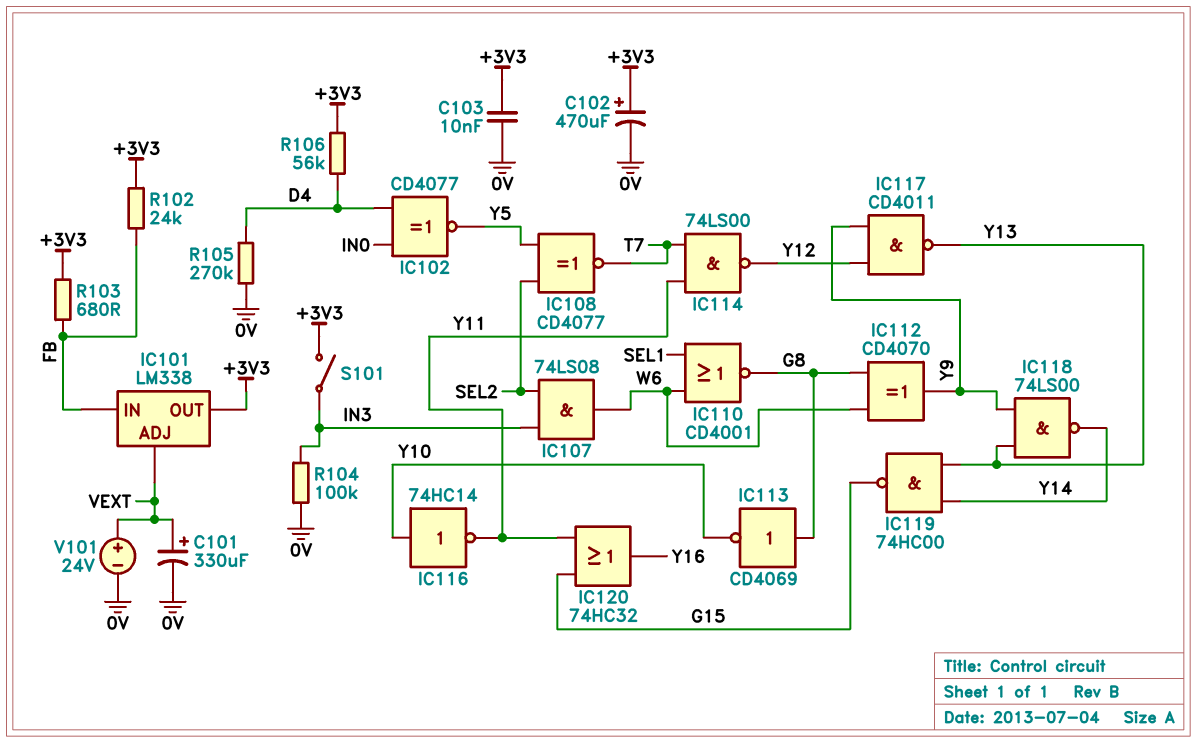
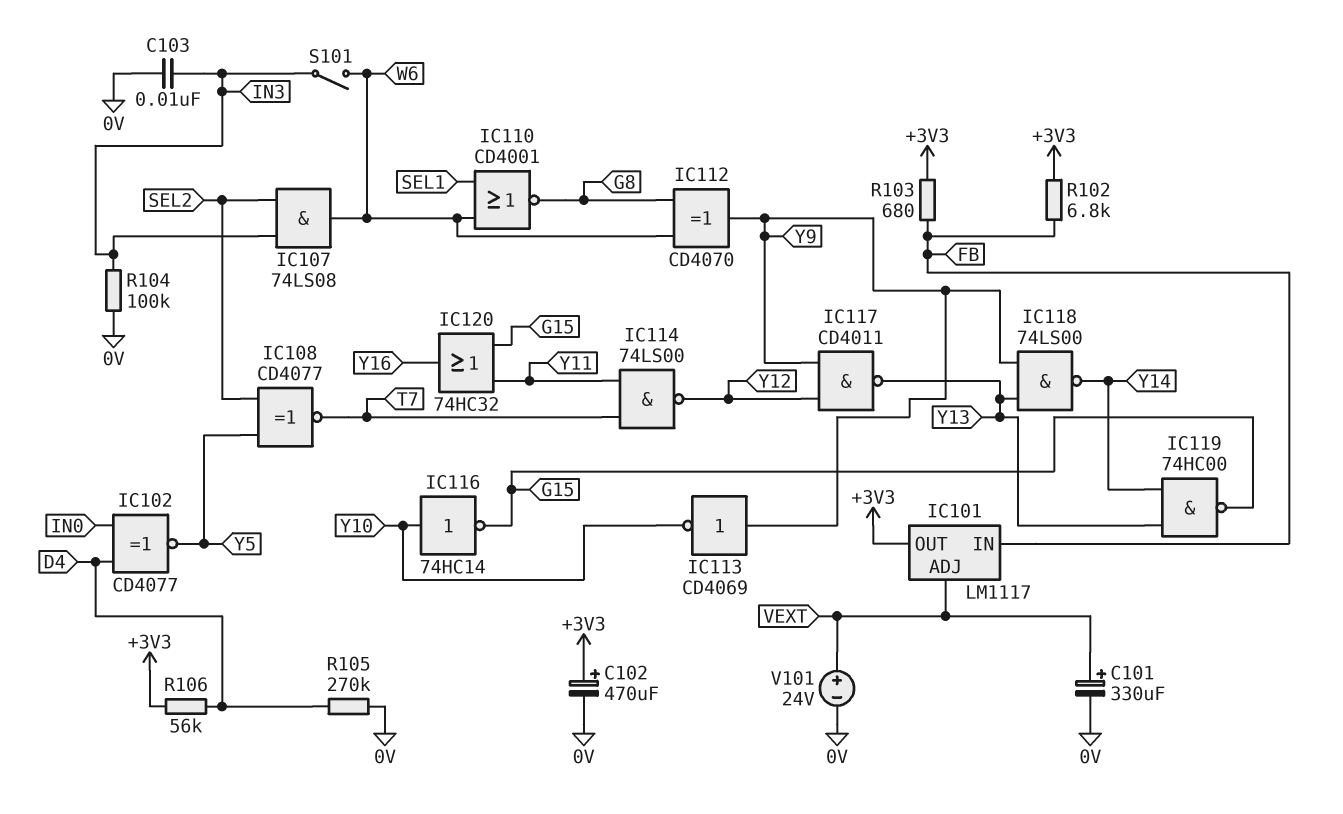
C103: 10nF (+3V3, 0V) -> 10nF (0V, IN3)
IC101: LM338 -> LM1117
IC113: NOT CD4069 (in G8, out Y10) -> NOT CD4069 (in Y9, out Y10)
IC116: NOT 74HC14 (in Y10, out Y11) -> NOT 74HC14 (in Y10, out G15)
R102: 24k (+3V3, FB) -> 6.8k (+3V3, FB)
S101: switch (+3V3, IN3) -> switch (IN3, W6)

